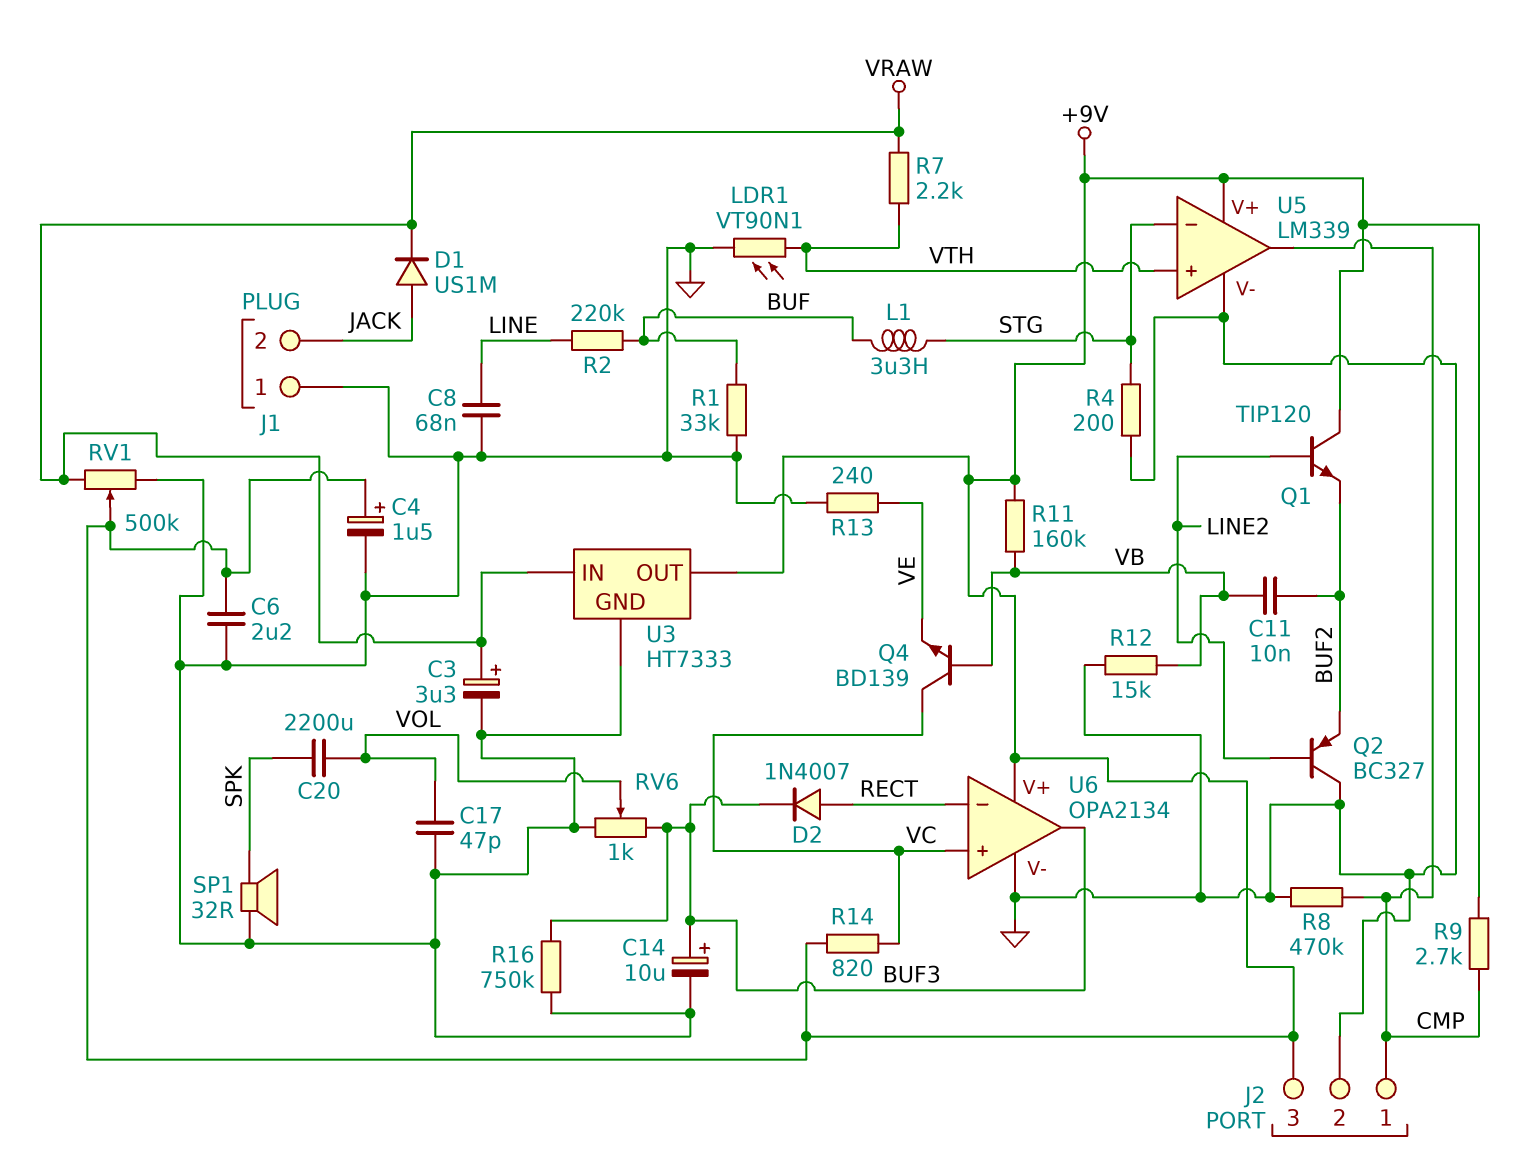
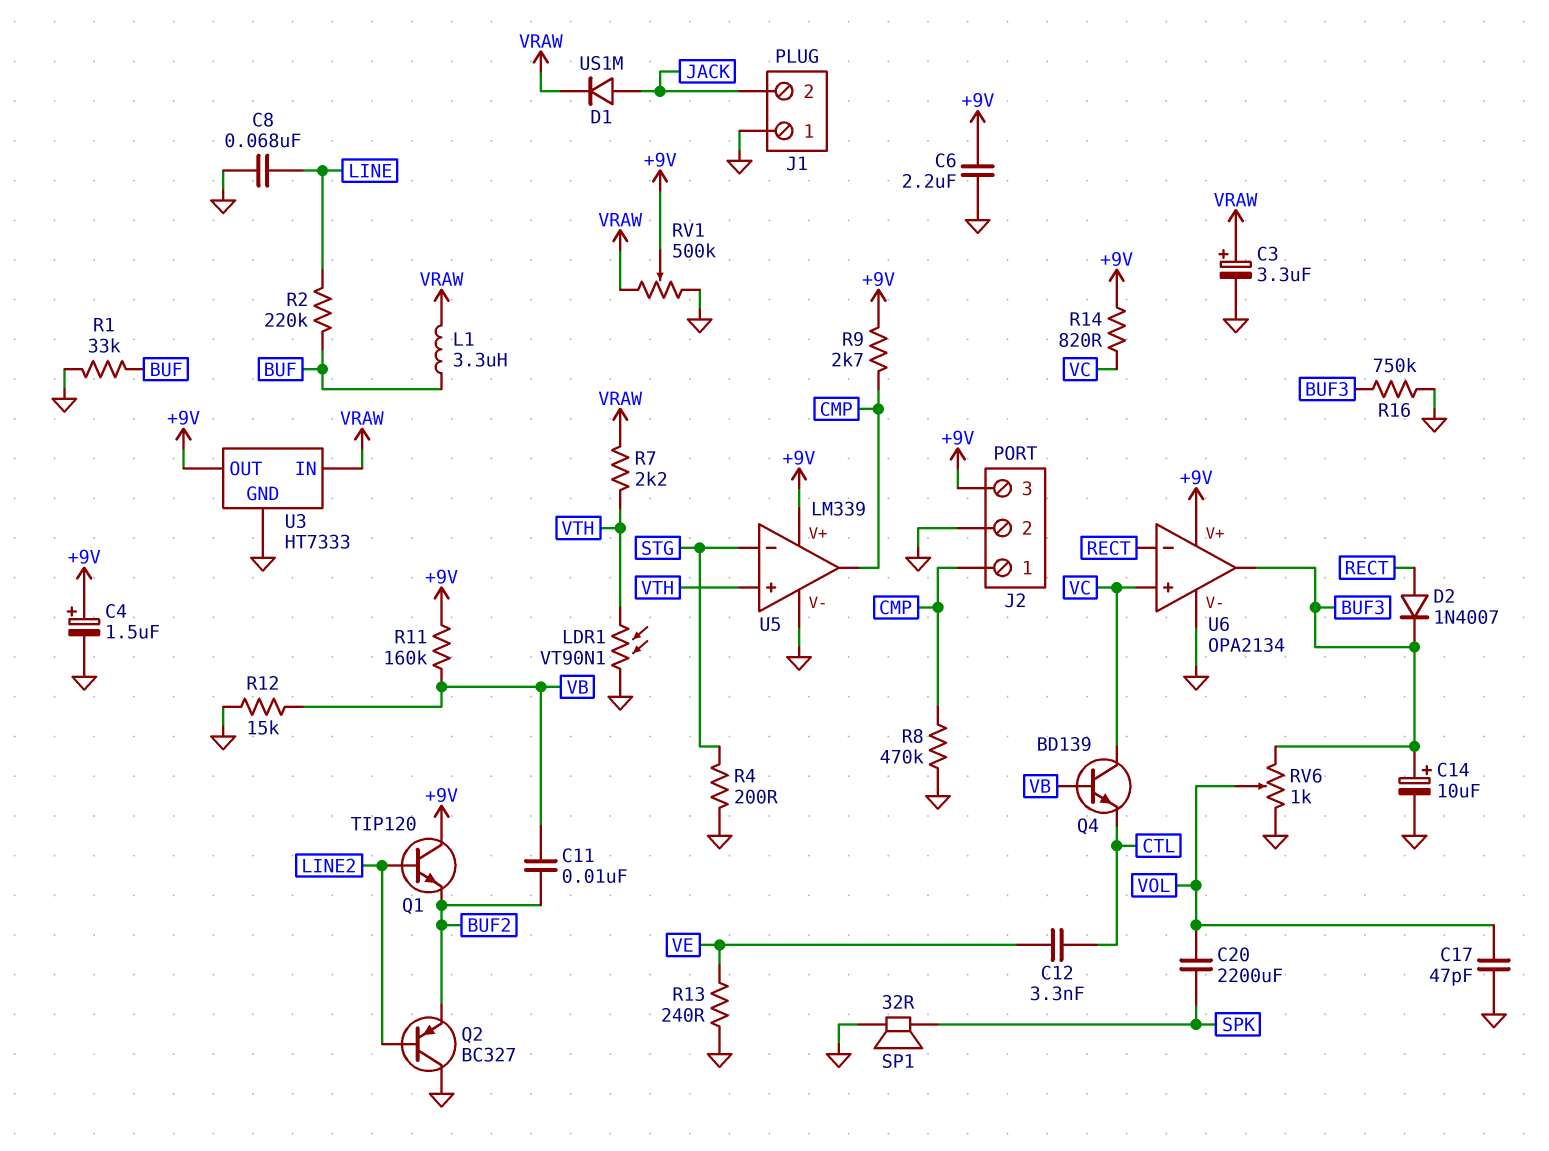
C12: none -> 3.3nF (CTL, VE)
L1: 3.3uH (BUF, STG) -> 3.3uH (BUF, VRAW)
Q4: NPN BD139 (B VB, C VC, E VE) -> NPN BD139 (B VB, C VC, E CTL)

